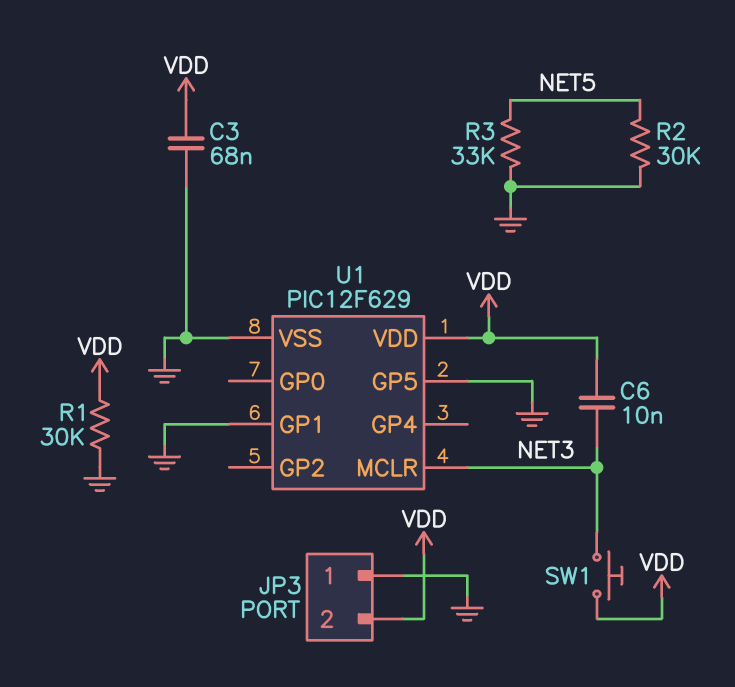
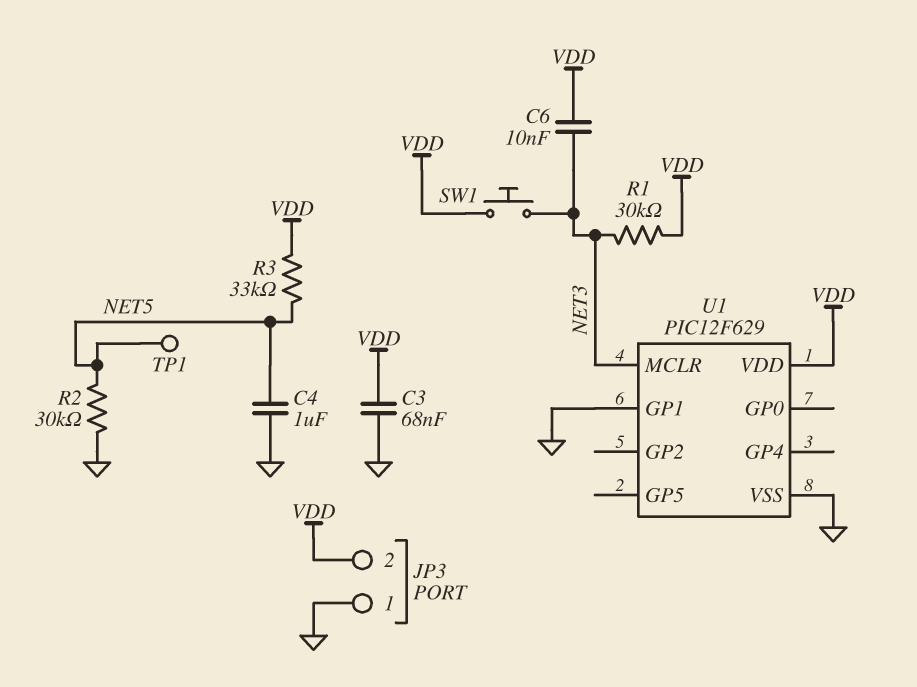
C4: none -> 1uF (GND, NET5)
R1: 30k (GND, VDD) -> 30k (NET3, VDD)
R3: 33k (GND, NET5) -> 33k (NET5, VDD)
TP1: none -> test point (NET5)
U1 pin GP5: GND -> none

